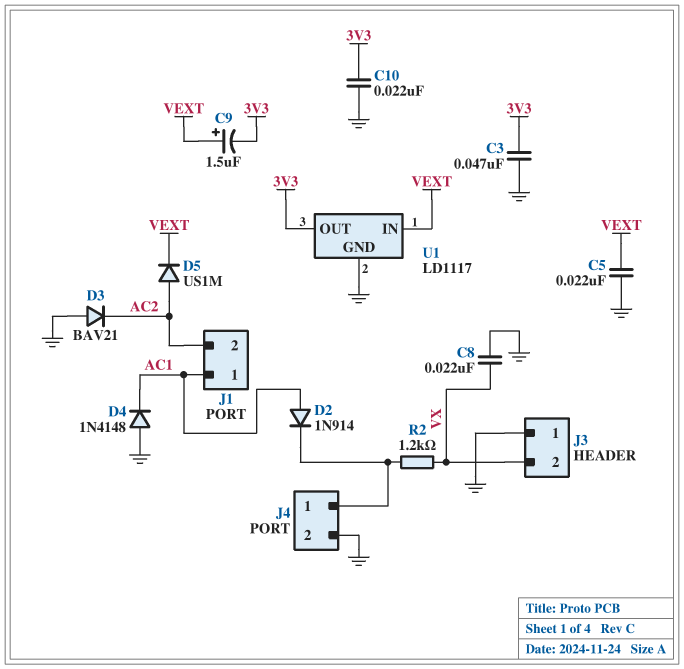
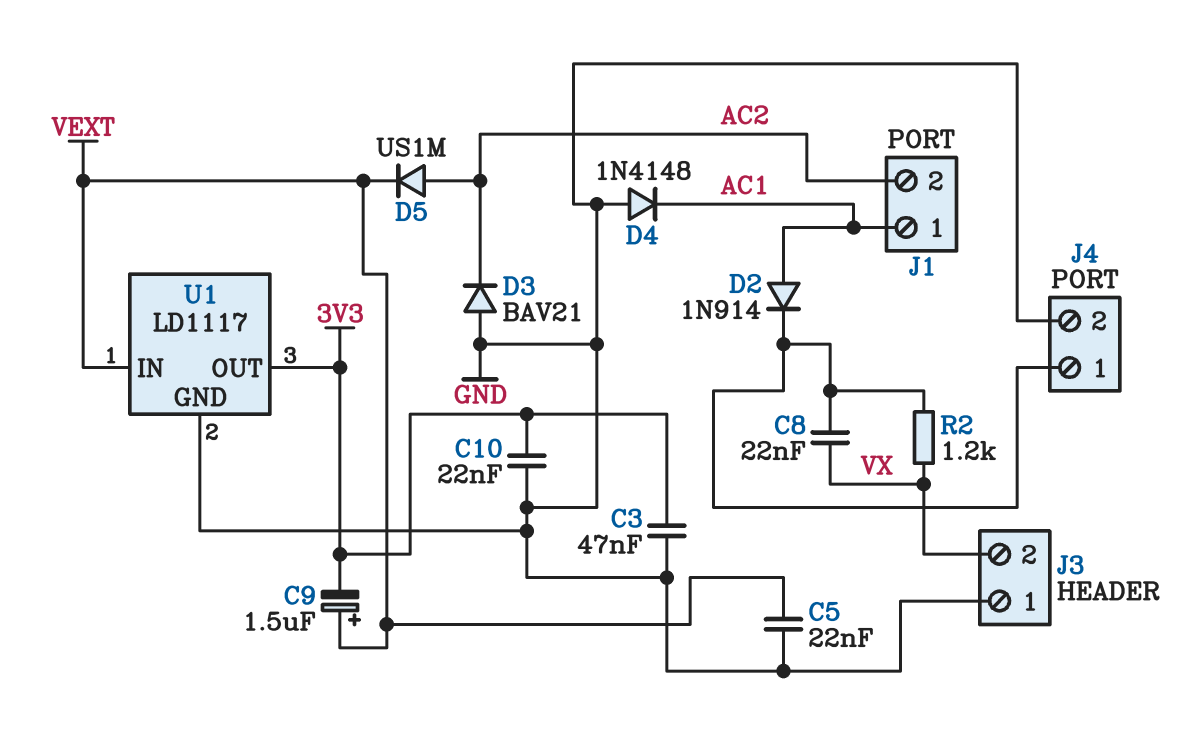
C8: 22nF (GND, VX) -> 22nF (J4/1, VX)

